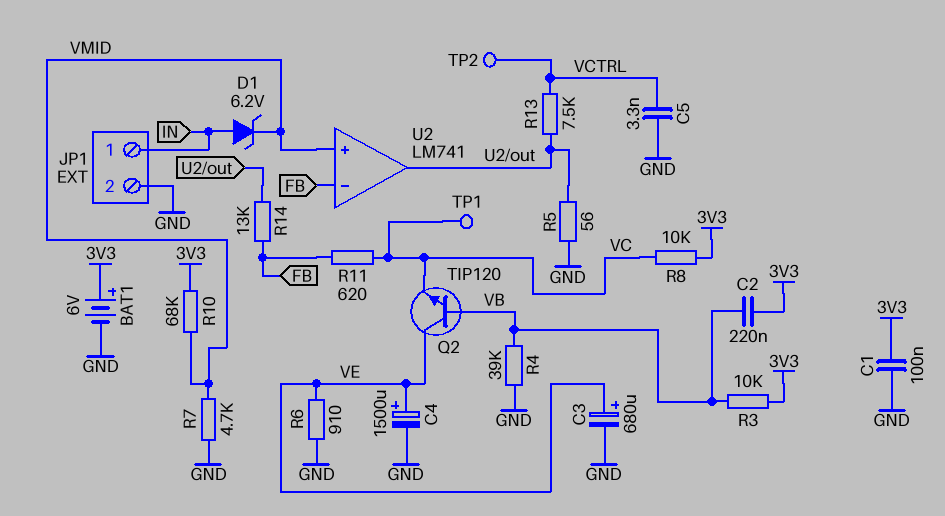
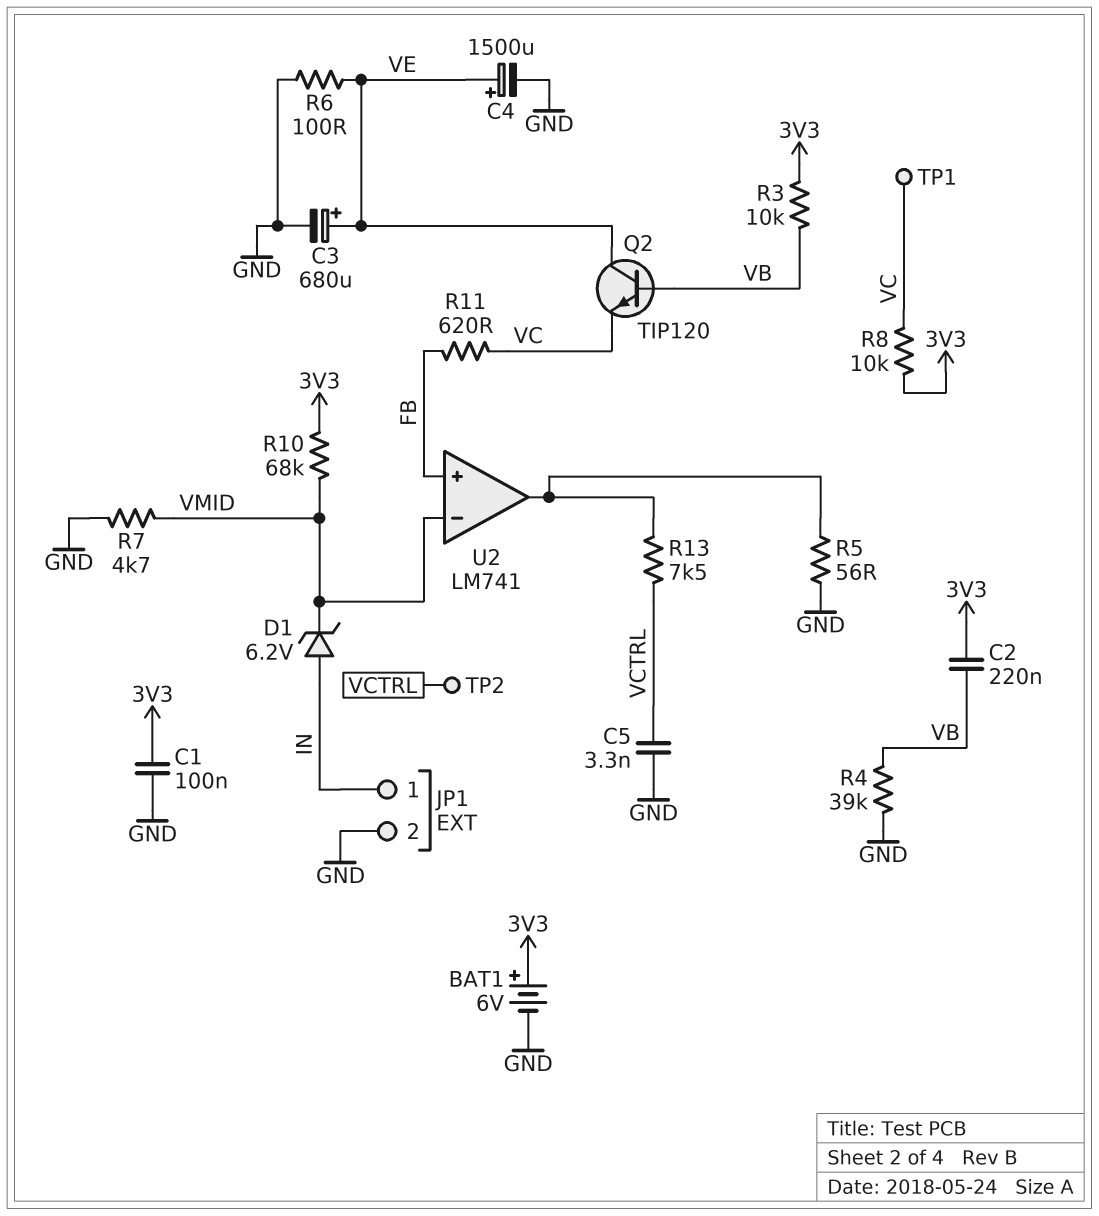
R6: 910 (GND, VE) -> 100 (GND, VE)
R14: 13k (FB, U2/out) -> none
U2 pin in+: VMID -> FB
U2 pin in-: FB -> VMID

